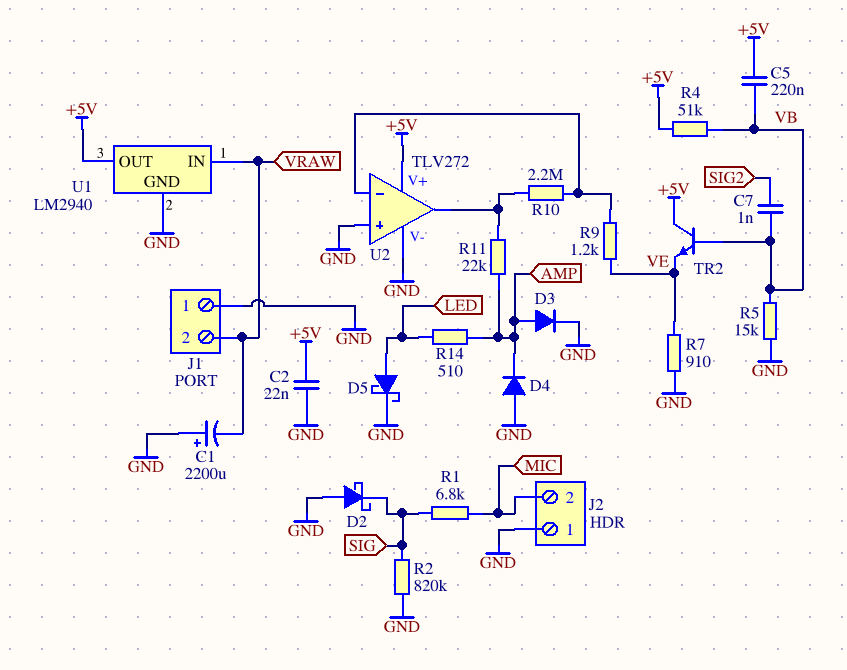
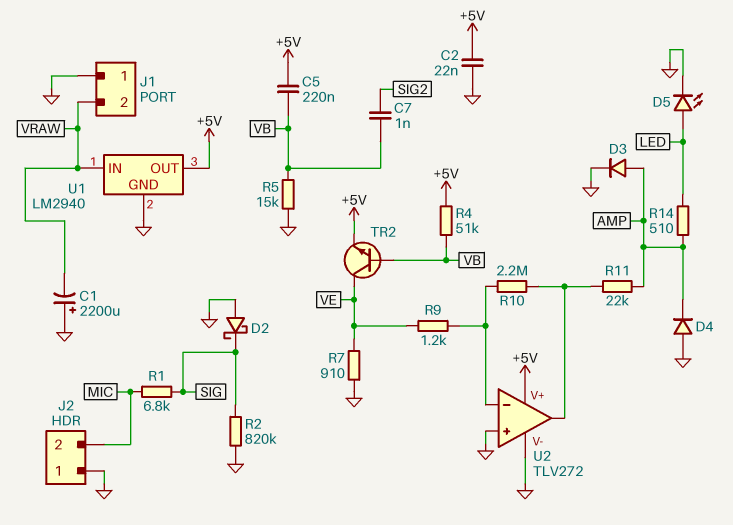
D5: schottky (A LED, K GND) -> LED (A LED, K GND)
TR2: NPN (B VB, C +5V, E VE) -> NPN (B VB, C VE, E +5V)

